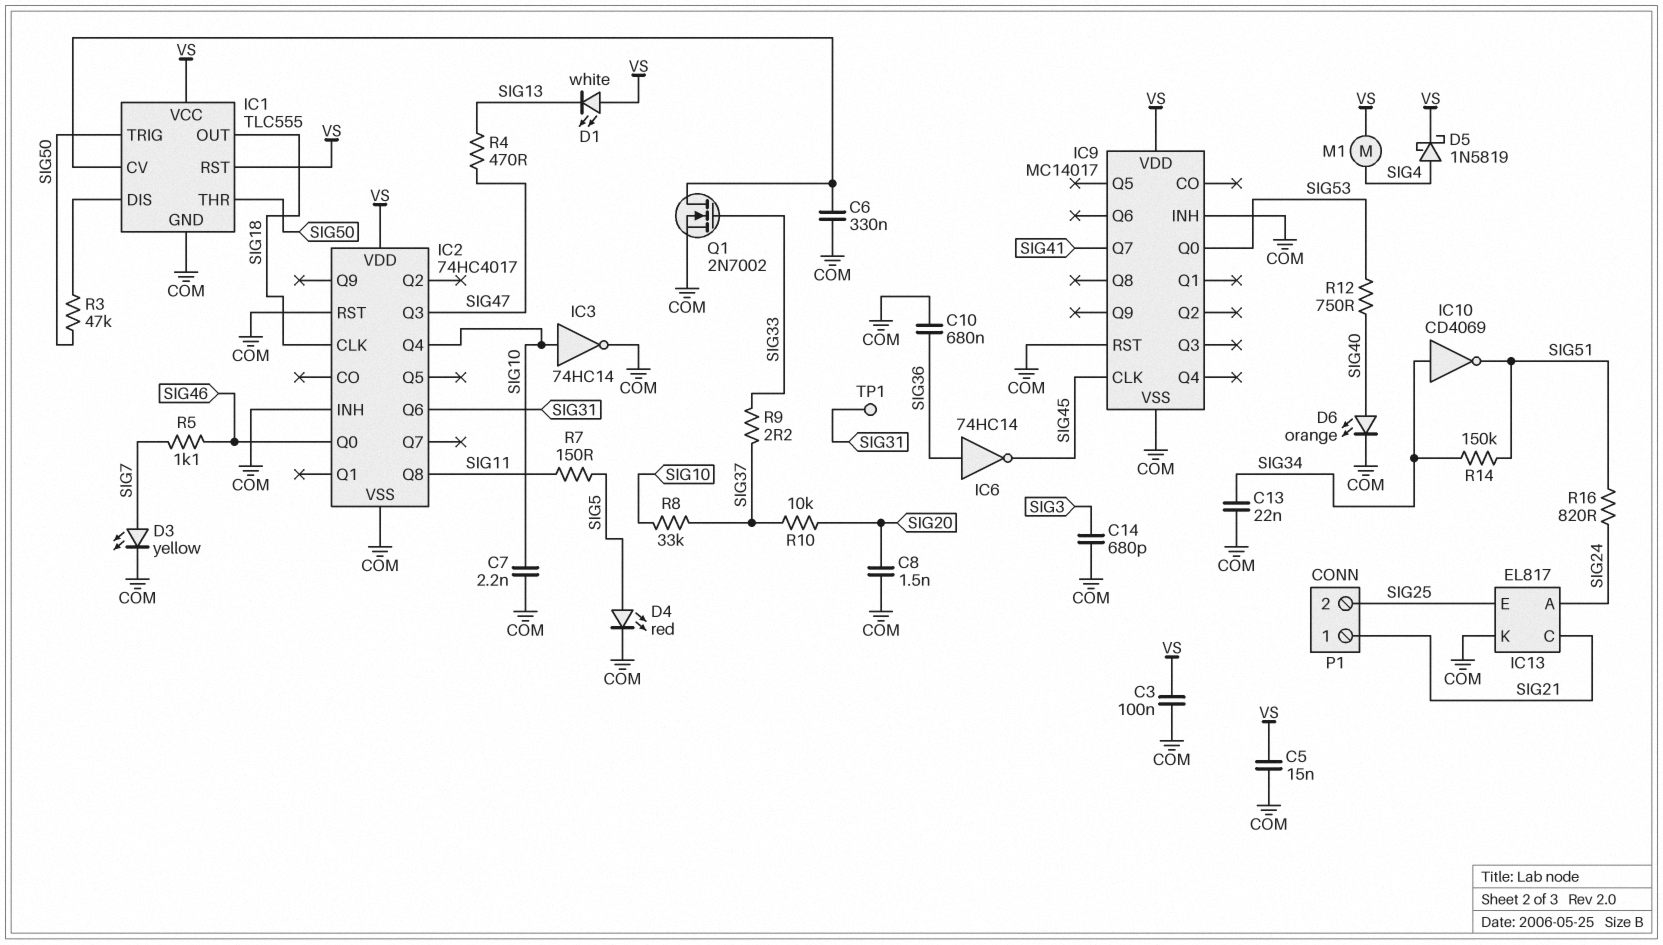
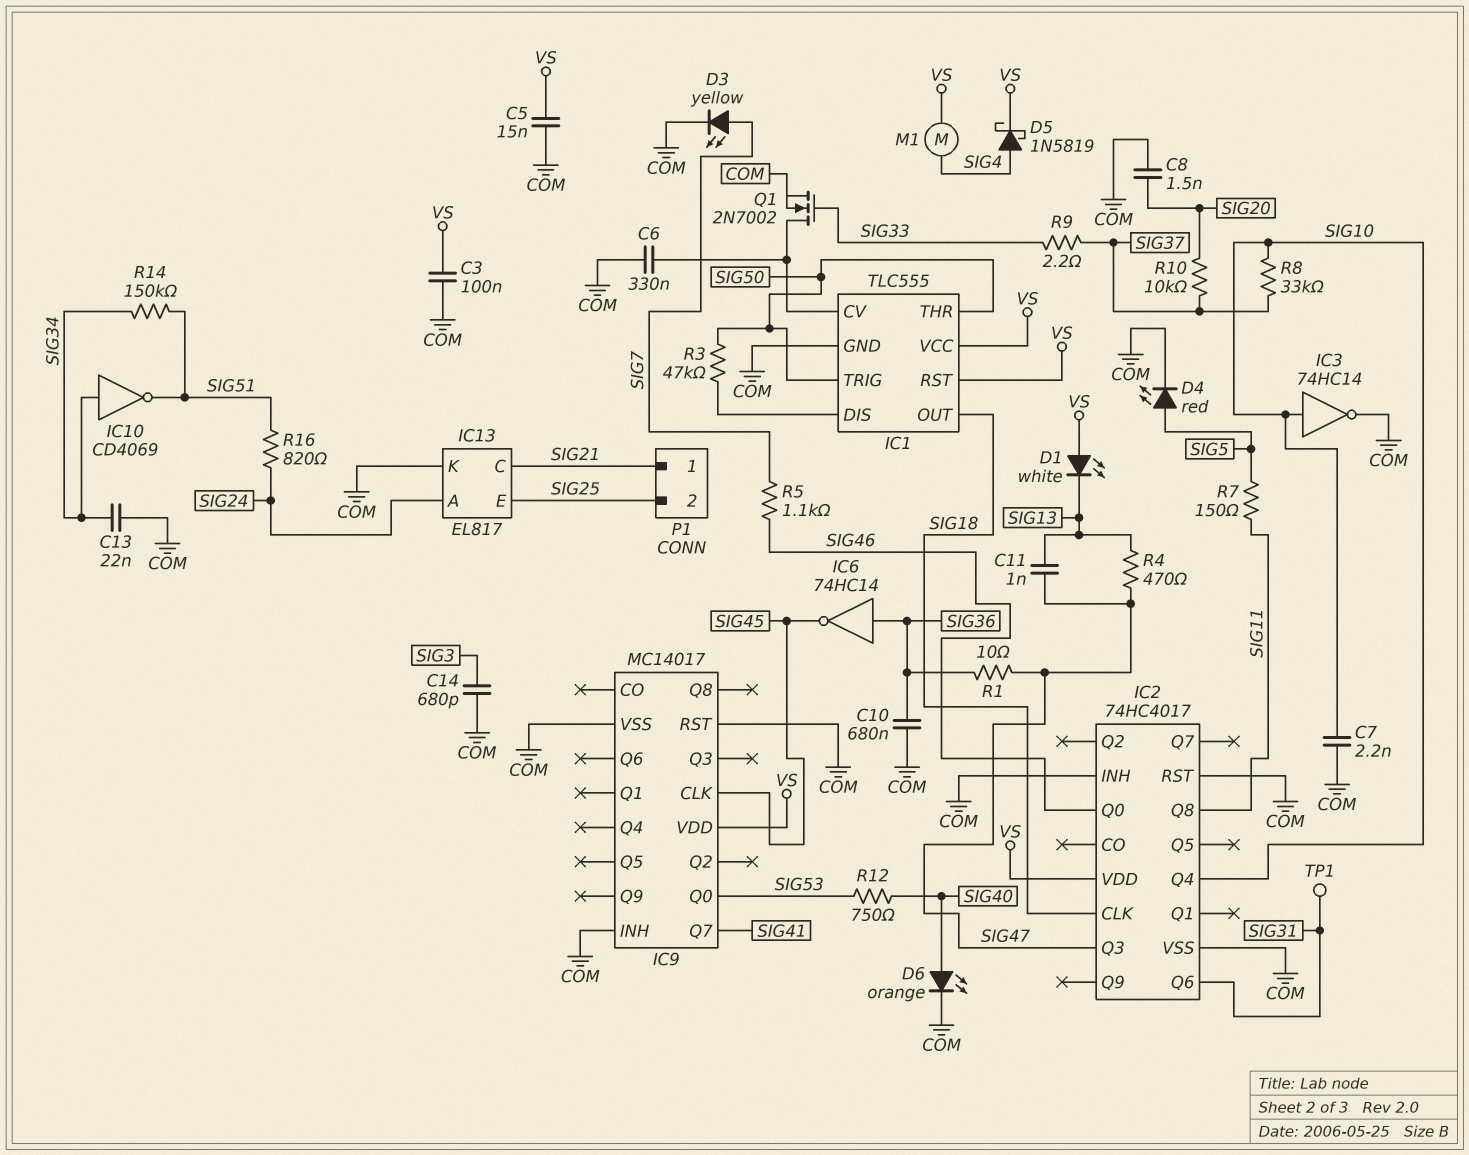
C11: none -> 1nF (SIG13, SIG47)
R1: none -> 10 (SIG36, SIG47)

